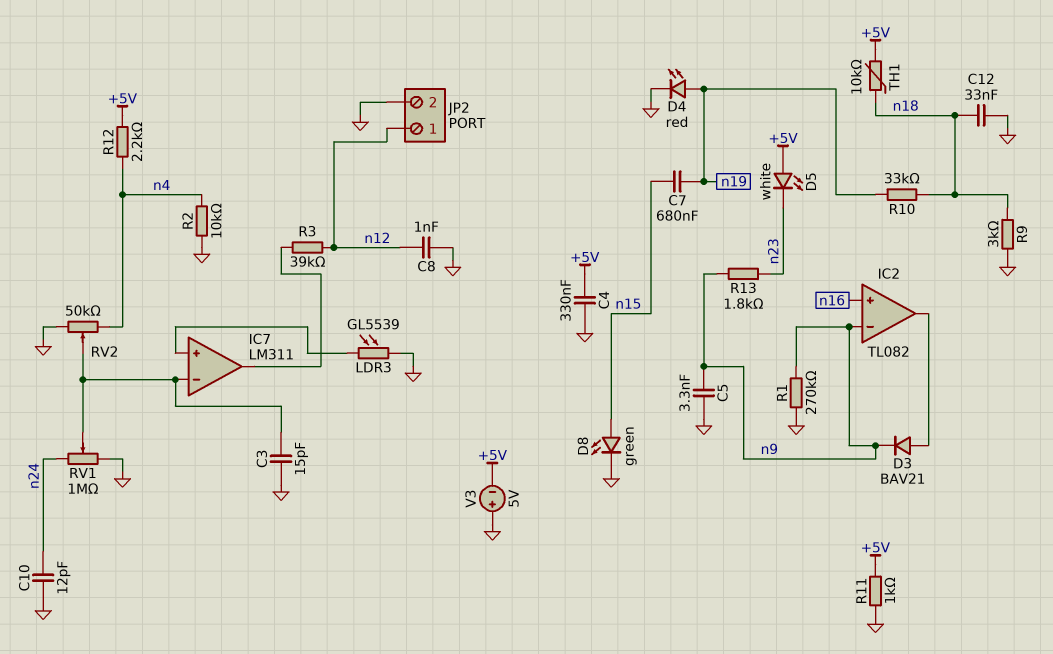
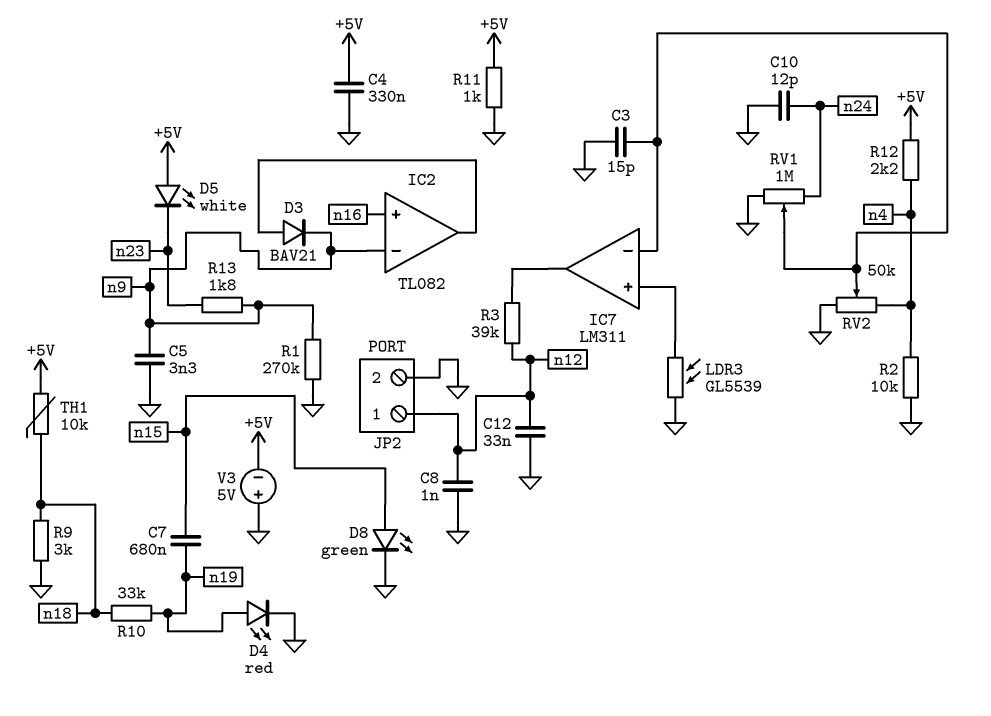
C12: 33nF (GND, n18) -> 33nF (GND, n12)

